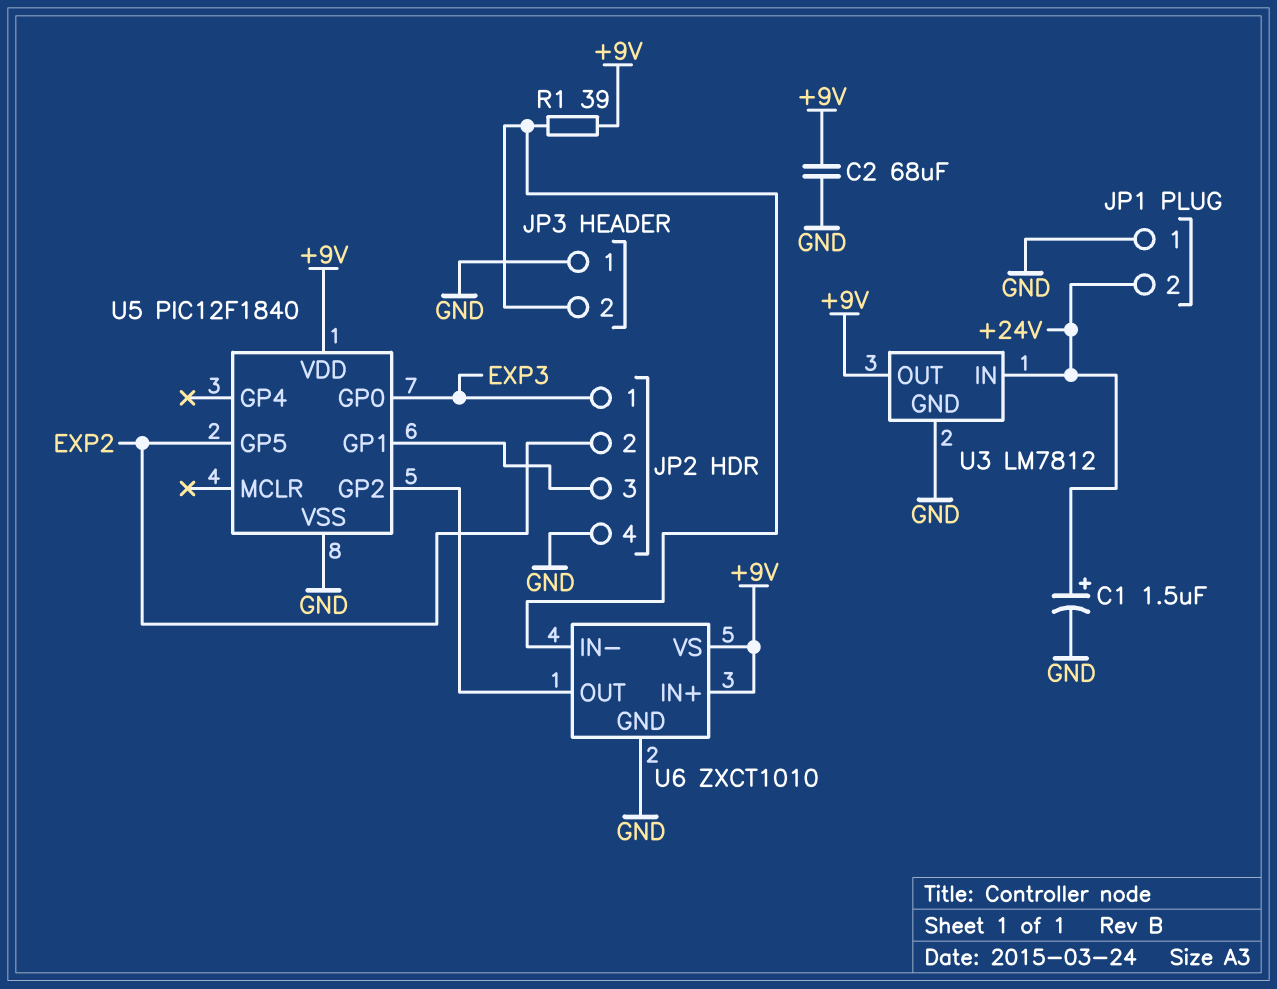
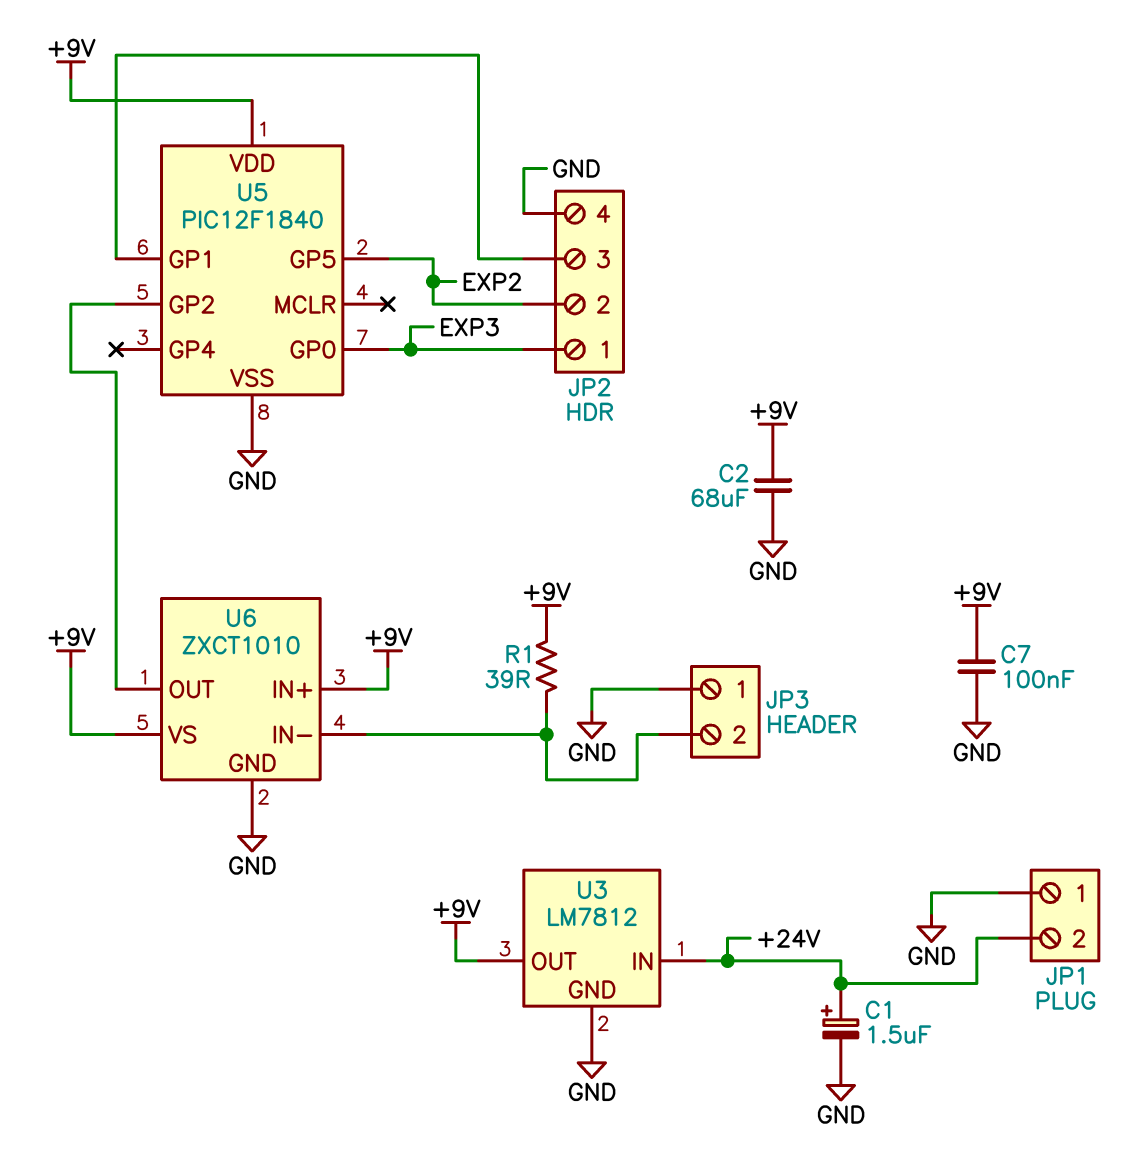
C7: none -> 100nF (+9V, GND)

